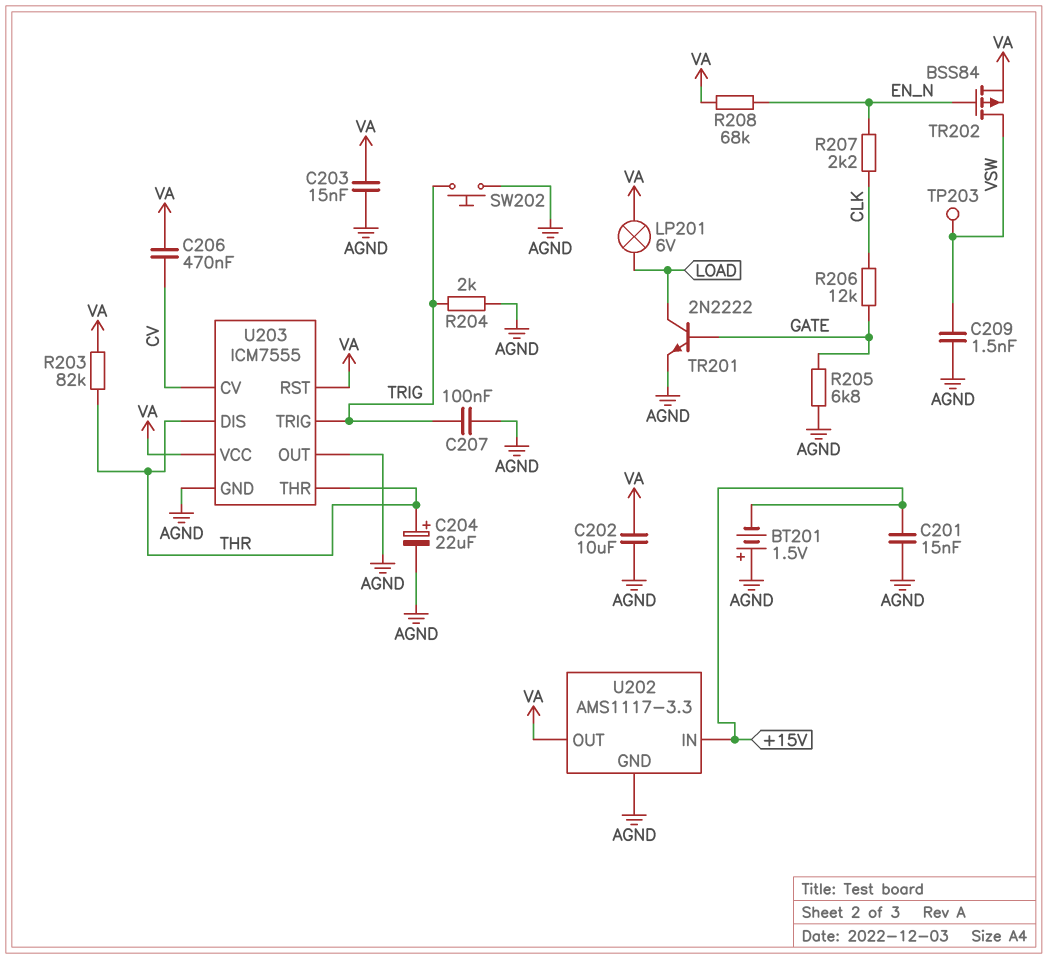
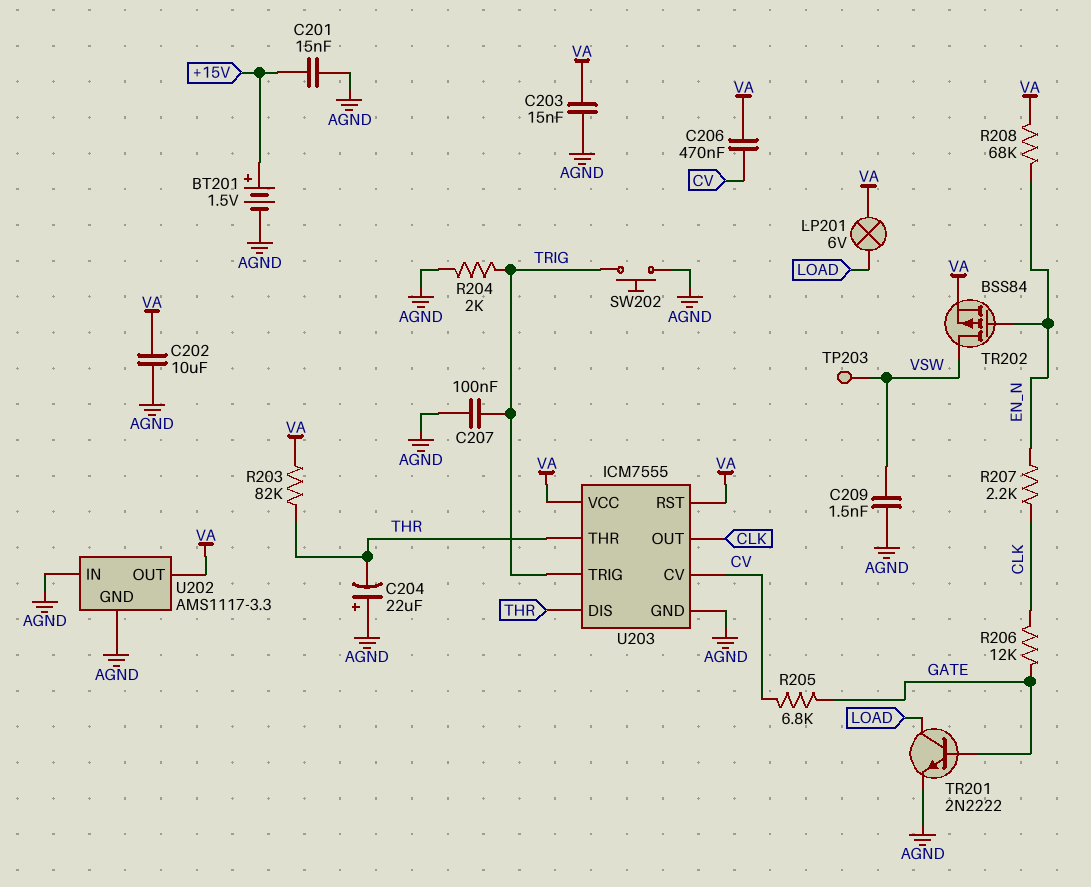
BT201: 1.5V (plus AGND, minus +15V) -> 1.5V (plus +15V, minus AGND)
C204: 22uF (plus THR, minus AGND) -> 22uF (plus AGND, minus THR)
R205: 6.8k (AGND, GATE) -> 6.8k (CV, GATE)
U202 pin IN: +15V -> AGND
U203 pin OUT: AGND -> CLK

